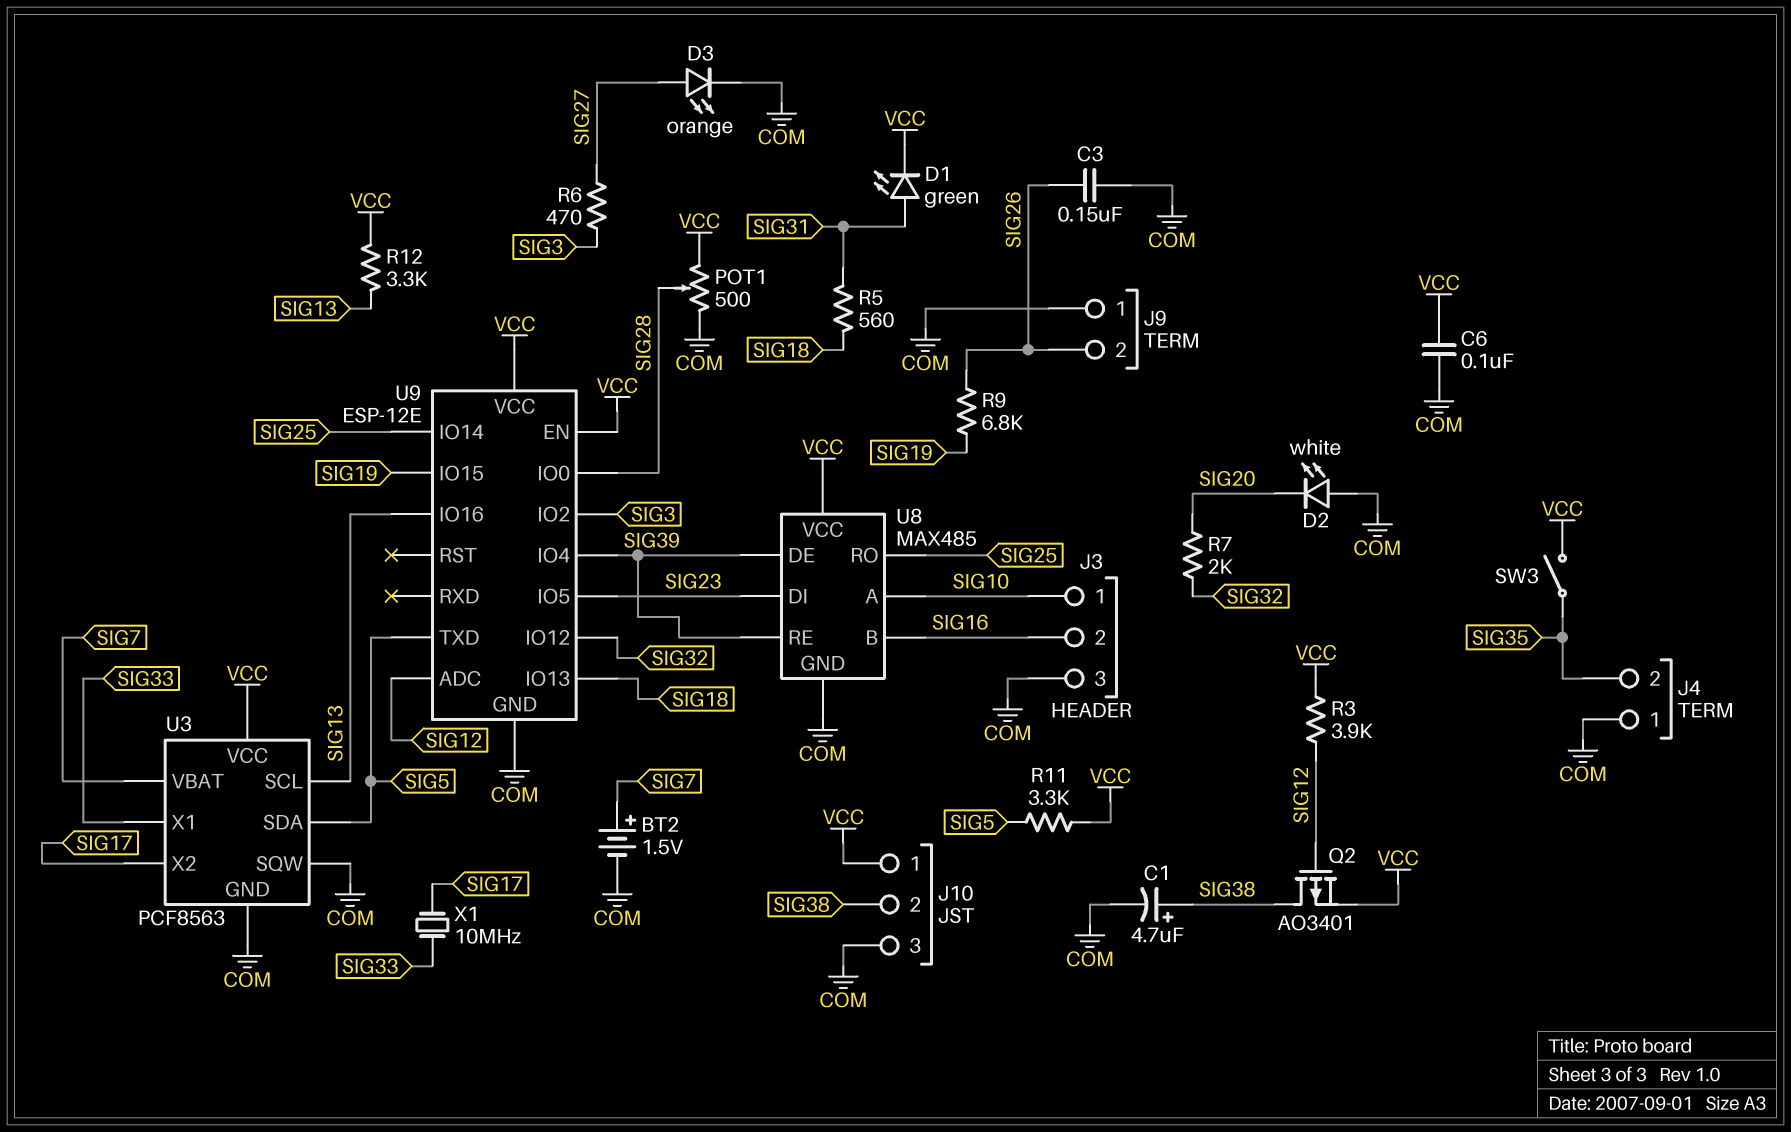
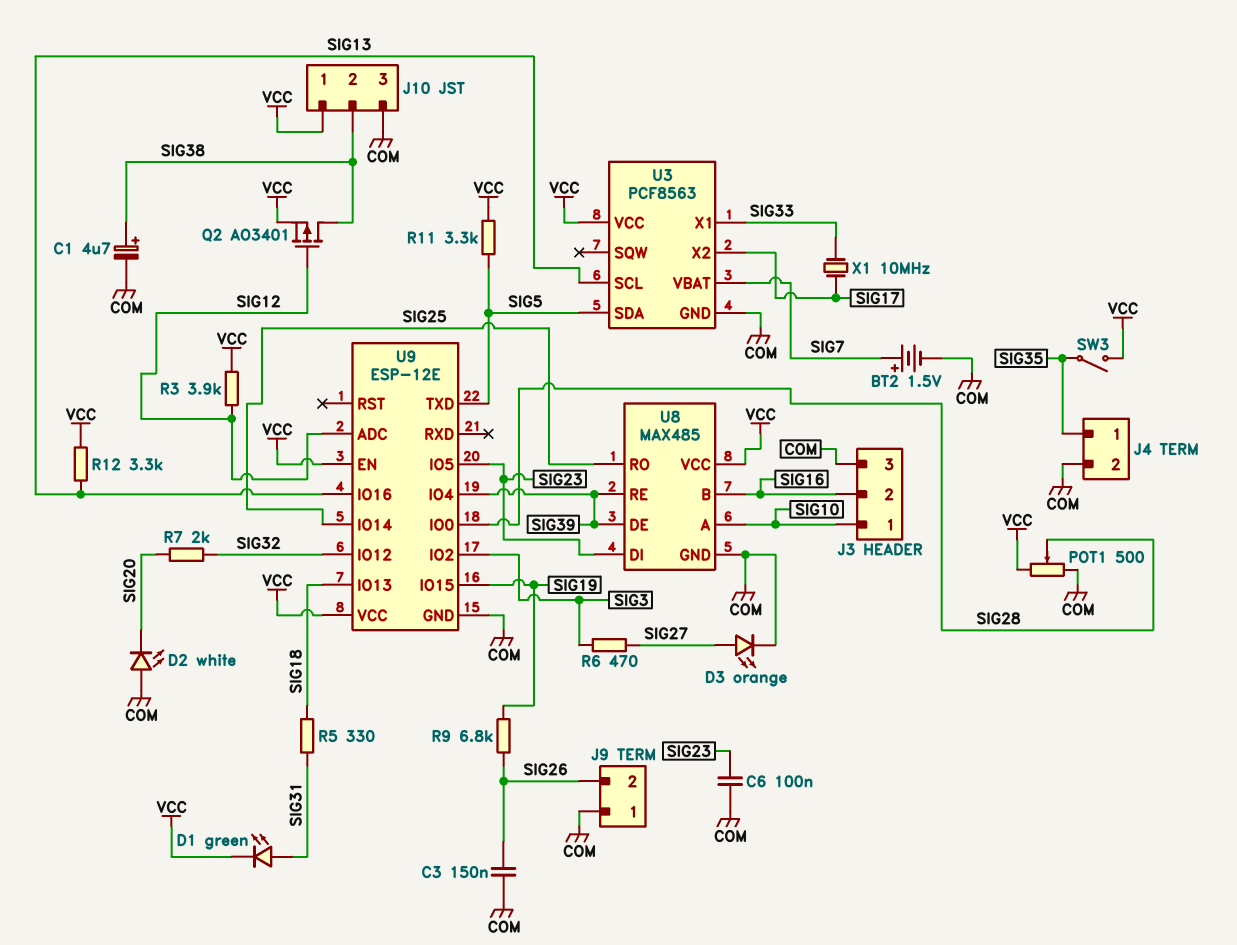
C6: 100nF (COM, VCC) -> 100nF (COM, SIG23)
J4 pin 1: COM -> SIG35
J4 pin 2: SIG35 -> COM
R5: 560 (SIG18, SIG31) -> 330 (SIG18, SIG31)
U3 pin SQW: COM -> none

